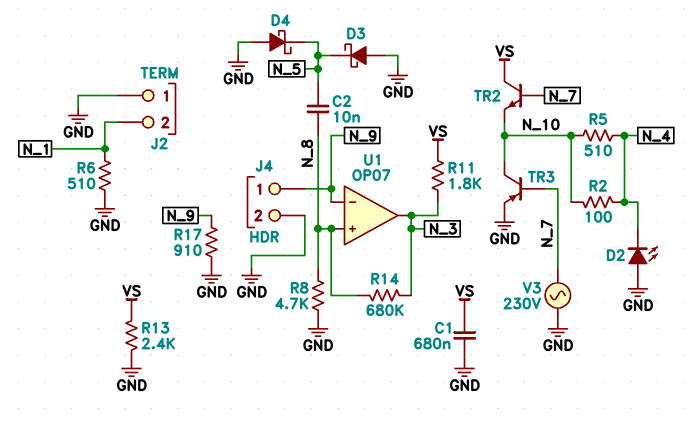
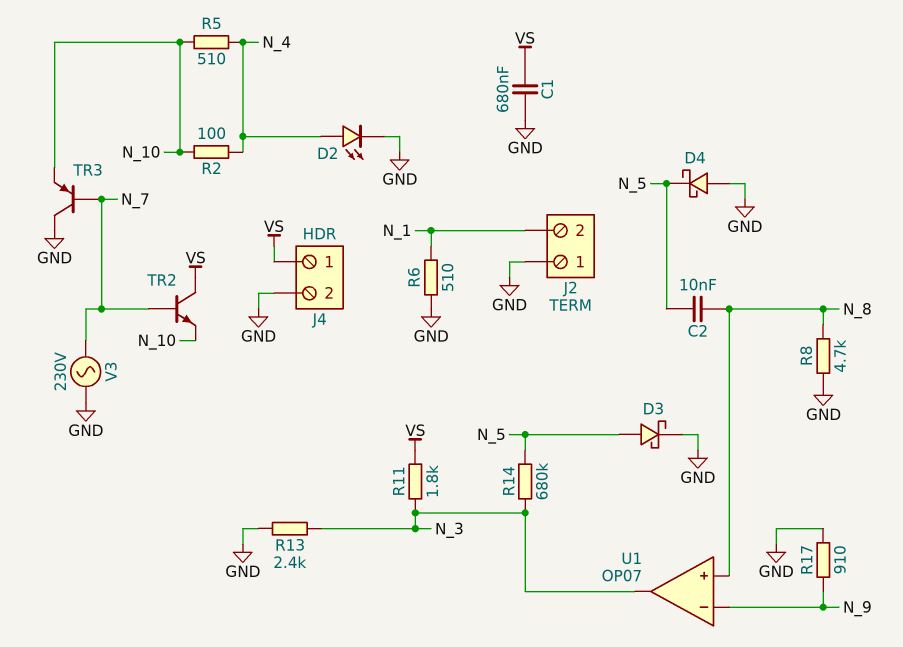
D2: LED (A GND, K N_4) -> LED (A N_4, K GND)
D3: schottky (A GND, K N_5) -> schottky (A N_5, K GND)
J4 pin 1: N_9 -> VS
R13: 2.4k (GND, VS) -> 2.4k (GND, N_3)
R14: 680k (N_3, N_8) -> 680k (N_3, N_5)
TR3: PNP (B N_7, C N_10, E GND) -> PNP (B N_7, C GND, E N_10)

